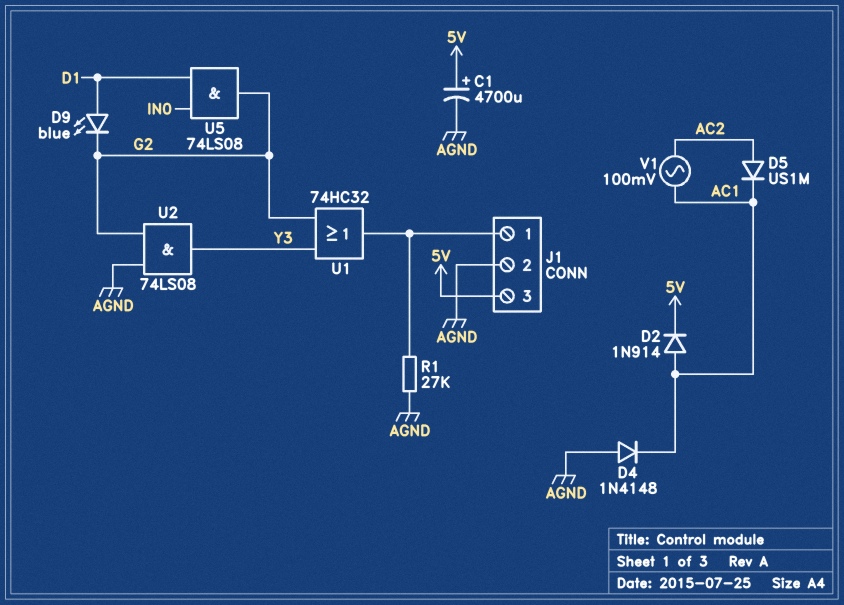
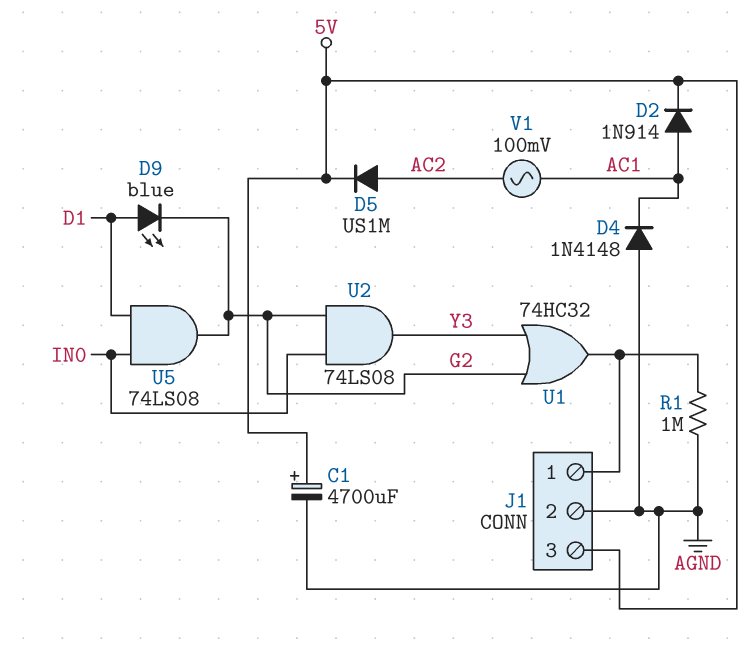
D5: diode US1M (A AC2, K AC1) -> diode US1M (A AC2, K 5V)
R1: 27k (AGND, J1/1) -> 1M (AGND, J1/1)
U2: AND 74LS08 (in AGND, in G2, out Y3) -> AND 74LS08 (in G2, in IN0, out Y3)

